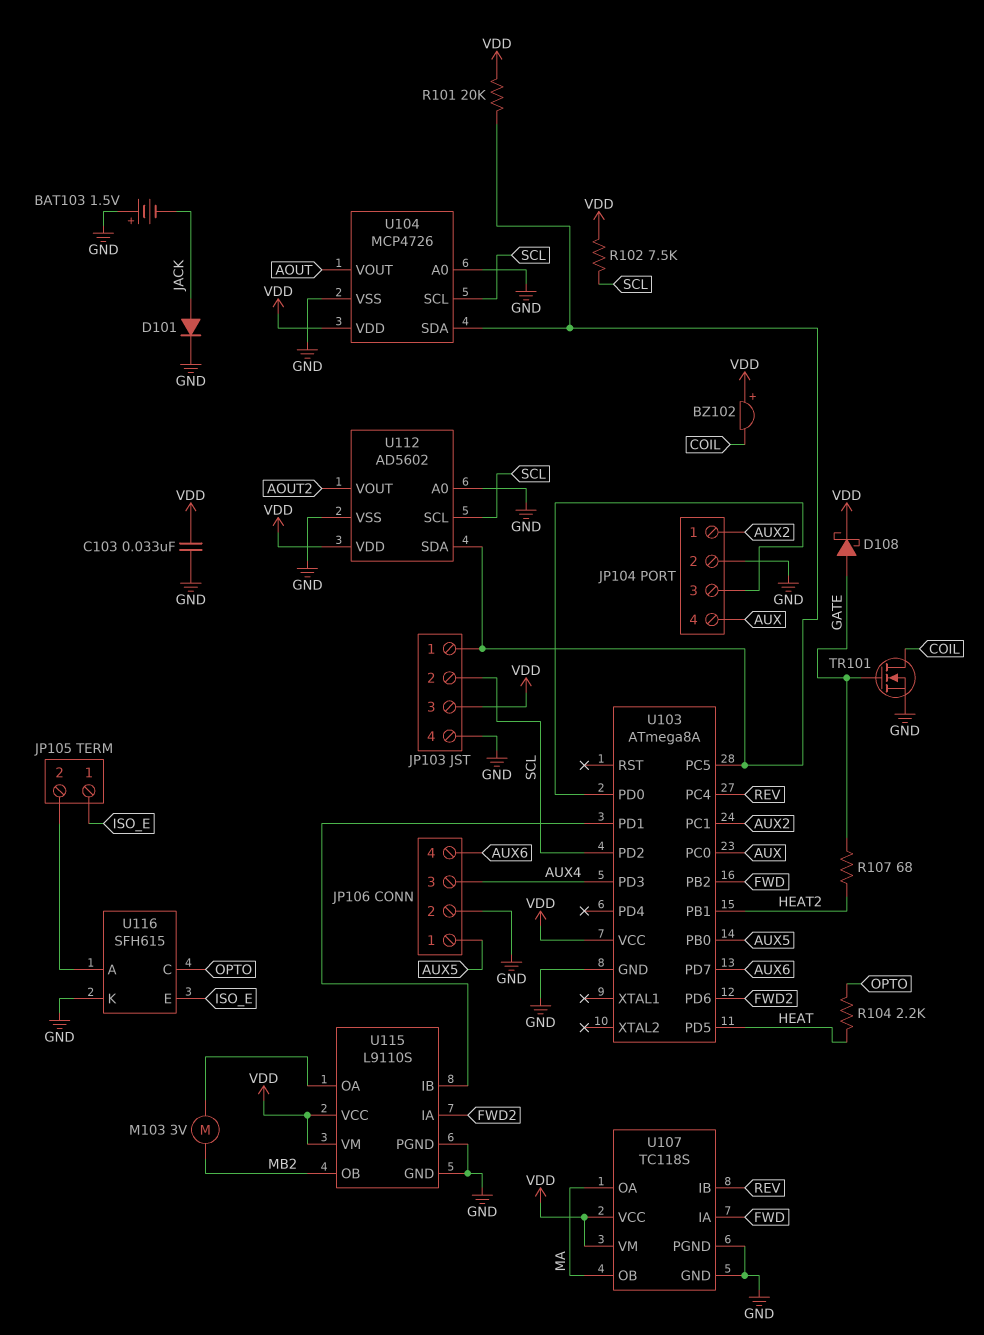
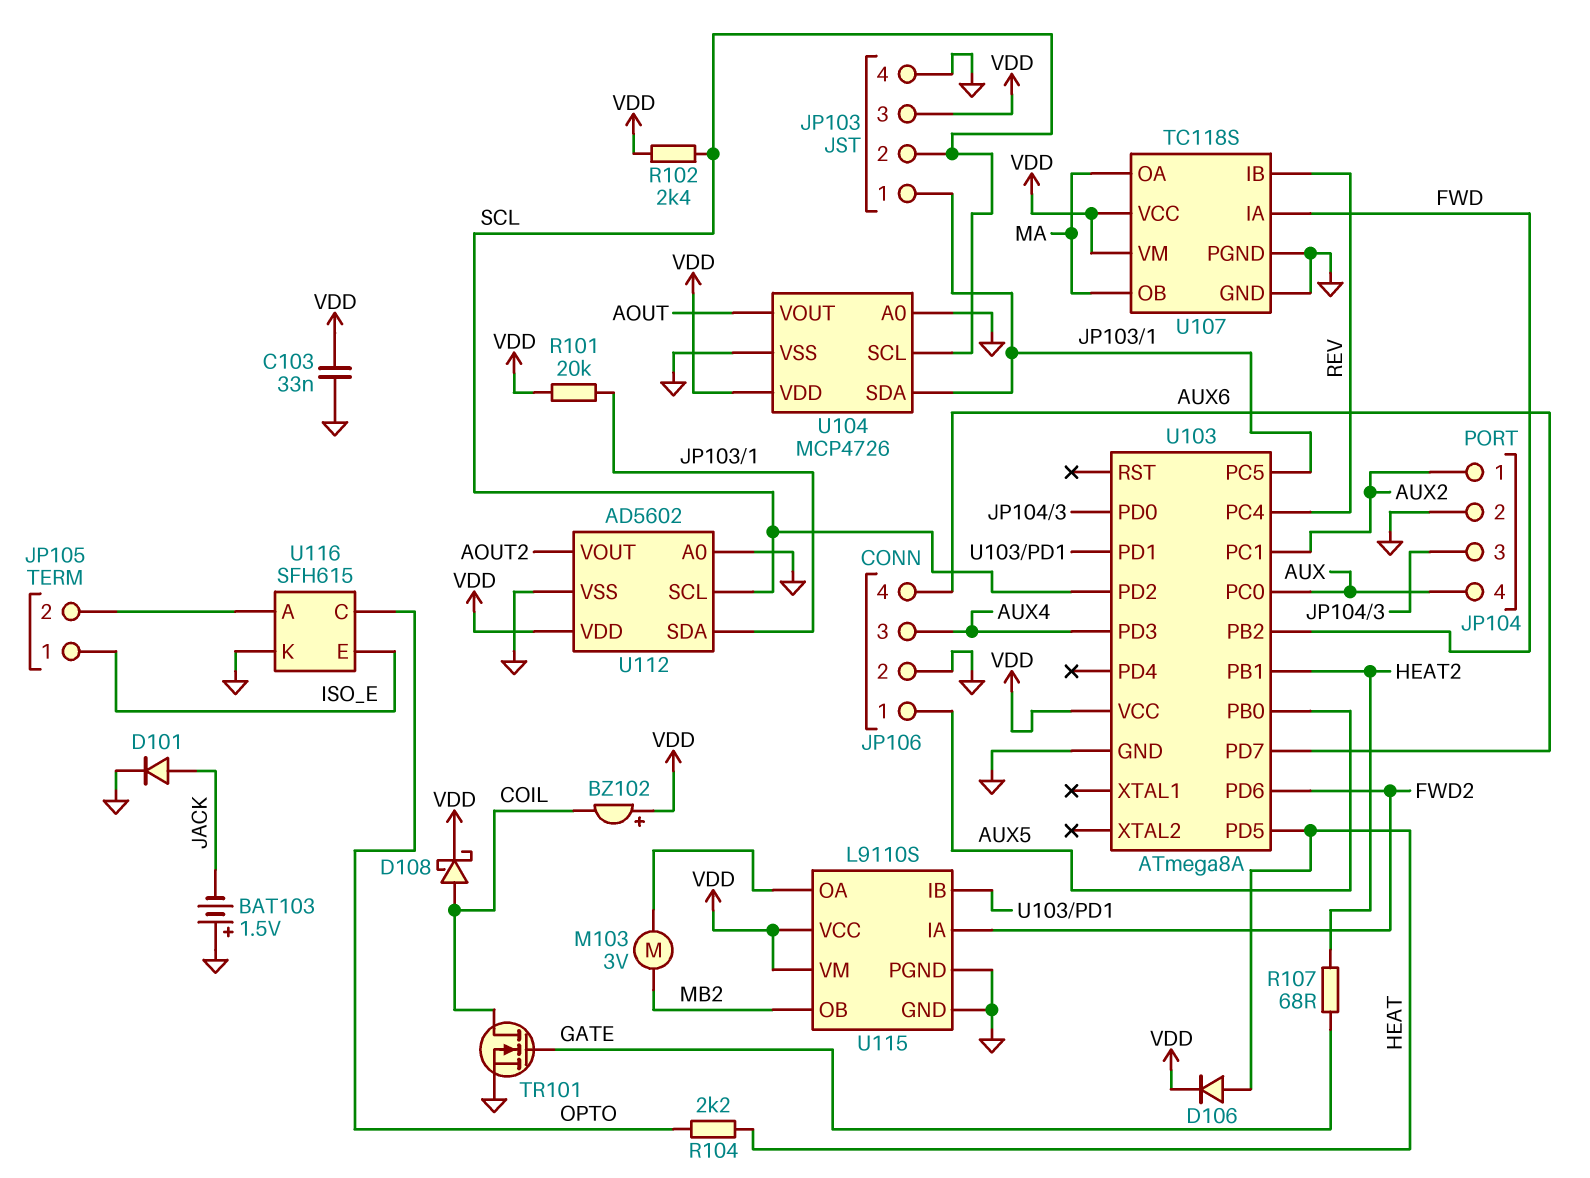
D106: none -> diode (A HEAT, K VDD)
D108: schottky (A GATE, K VDD) -> schottky (A COIL, K VDD)
R102: 7.5k (SCL, VDD) -> 2.4k (SCL, VDD)

